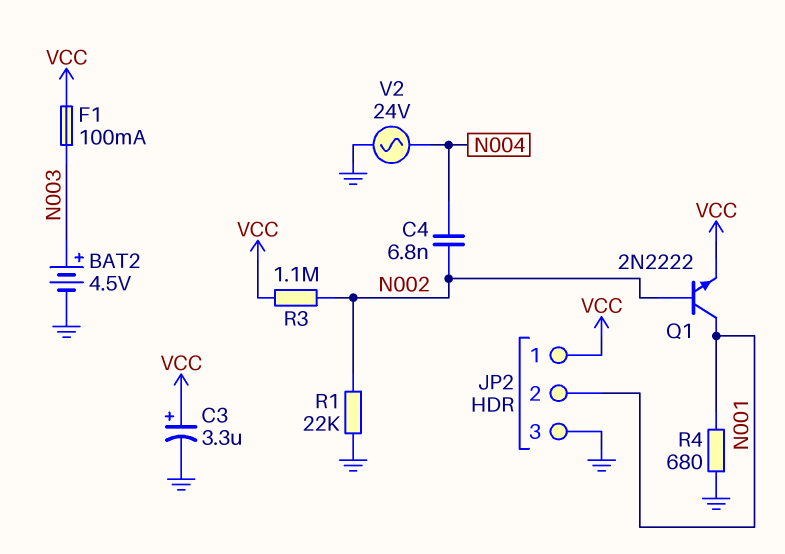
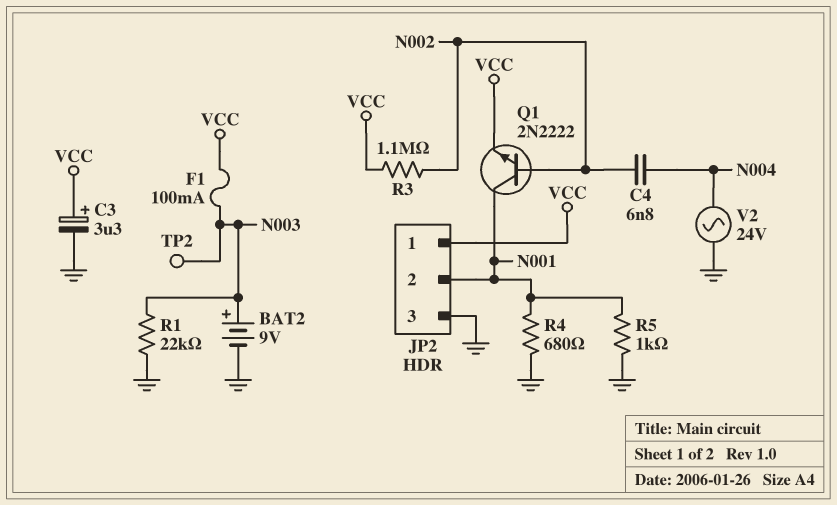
BAT2: 4.5V (plus N003, minus GND) -> 9V (plus N003, minus GND)
R1: 22k (GND, N002) -> 22k (GND, N003)
R5: none -> 1k (GND, N001)
TP2: none -> test point (N003)

